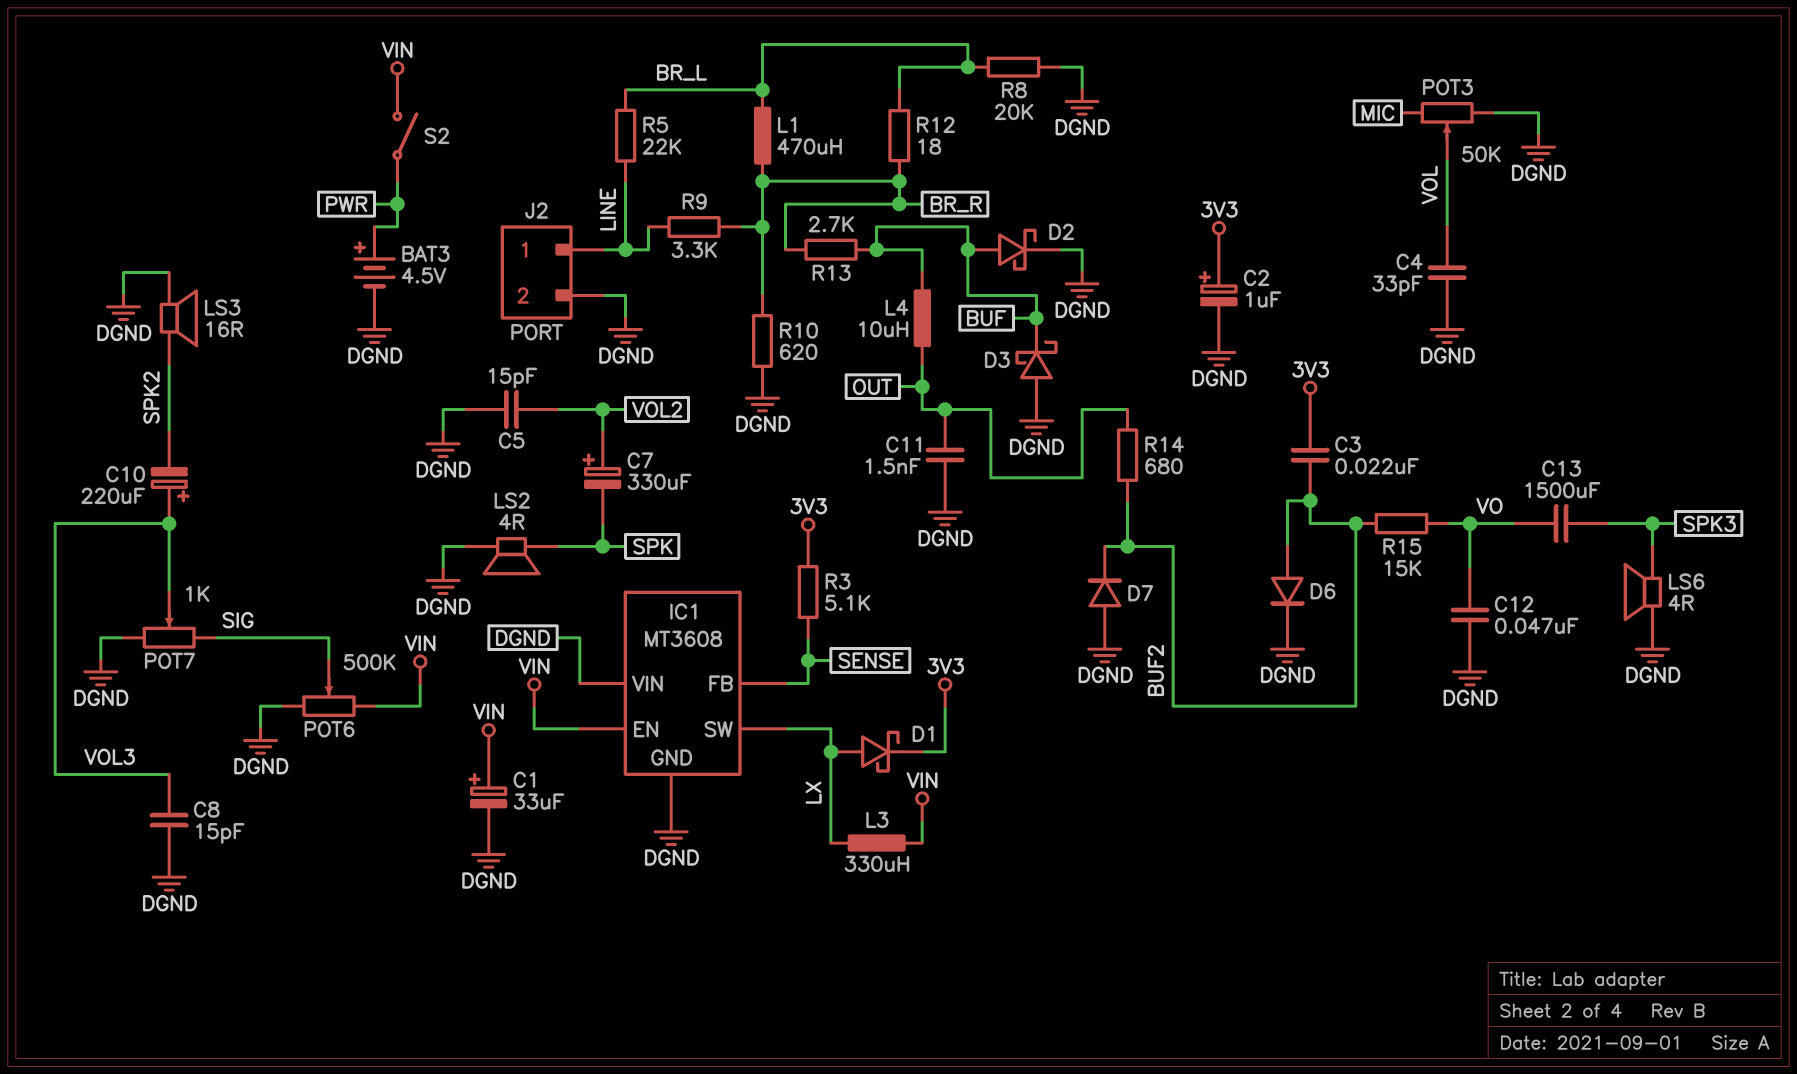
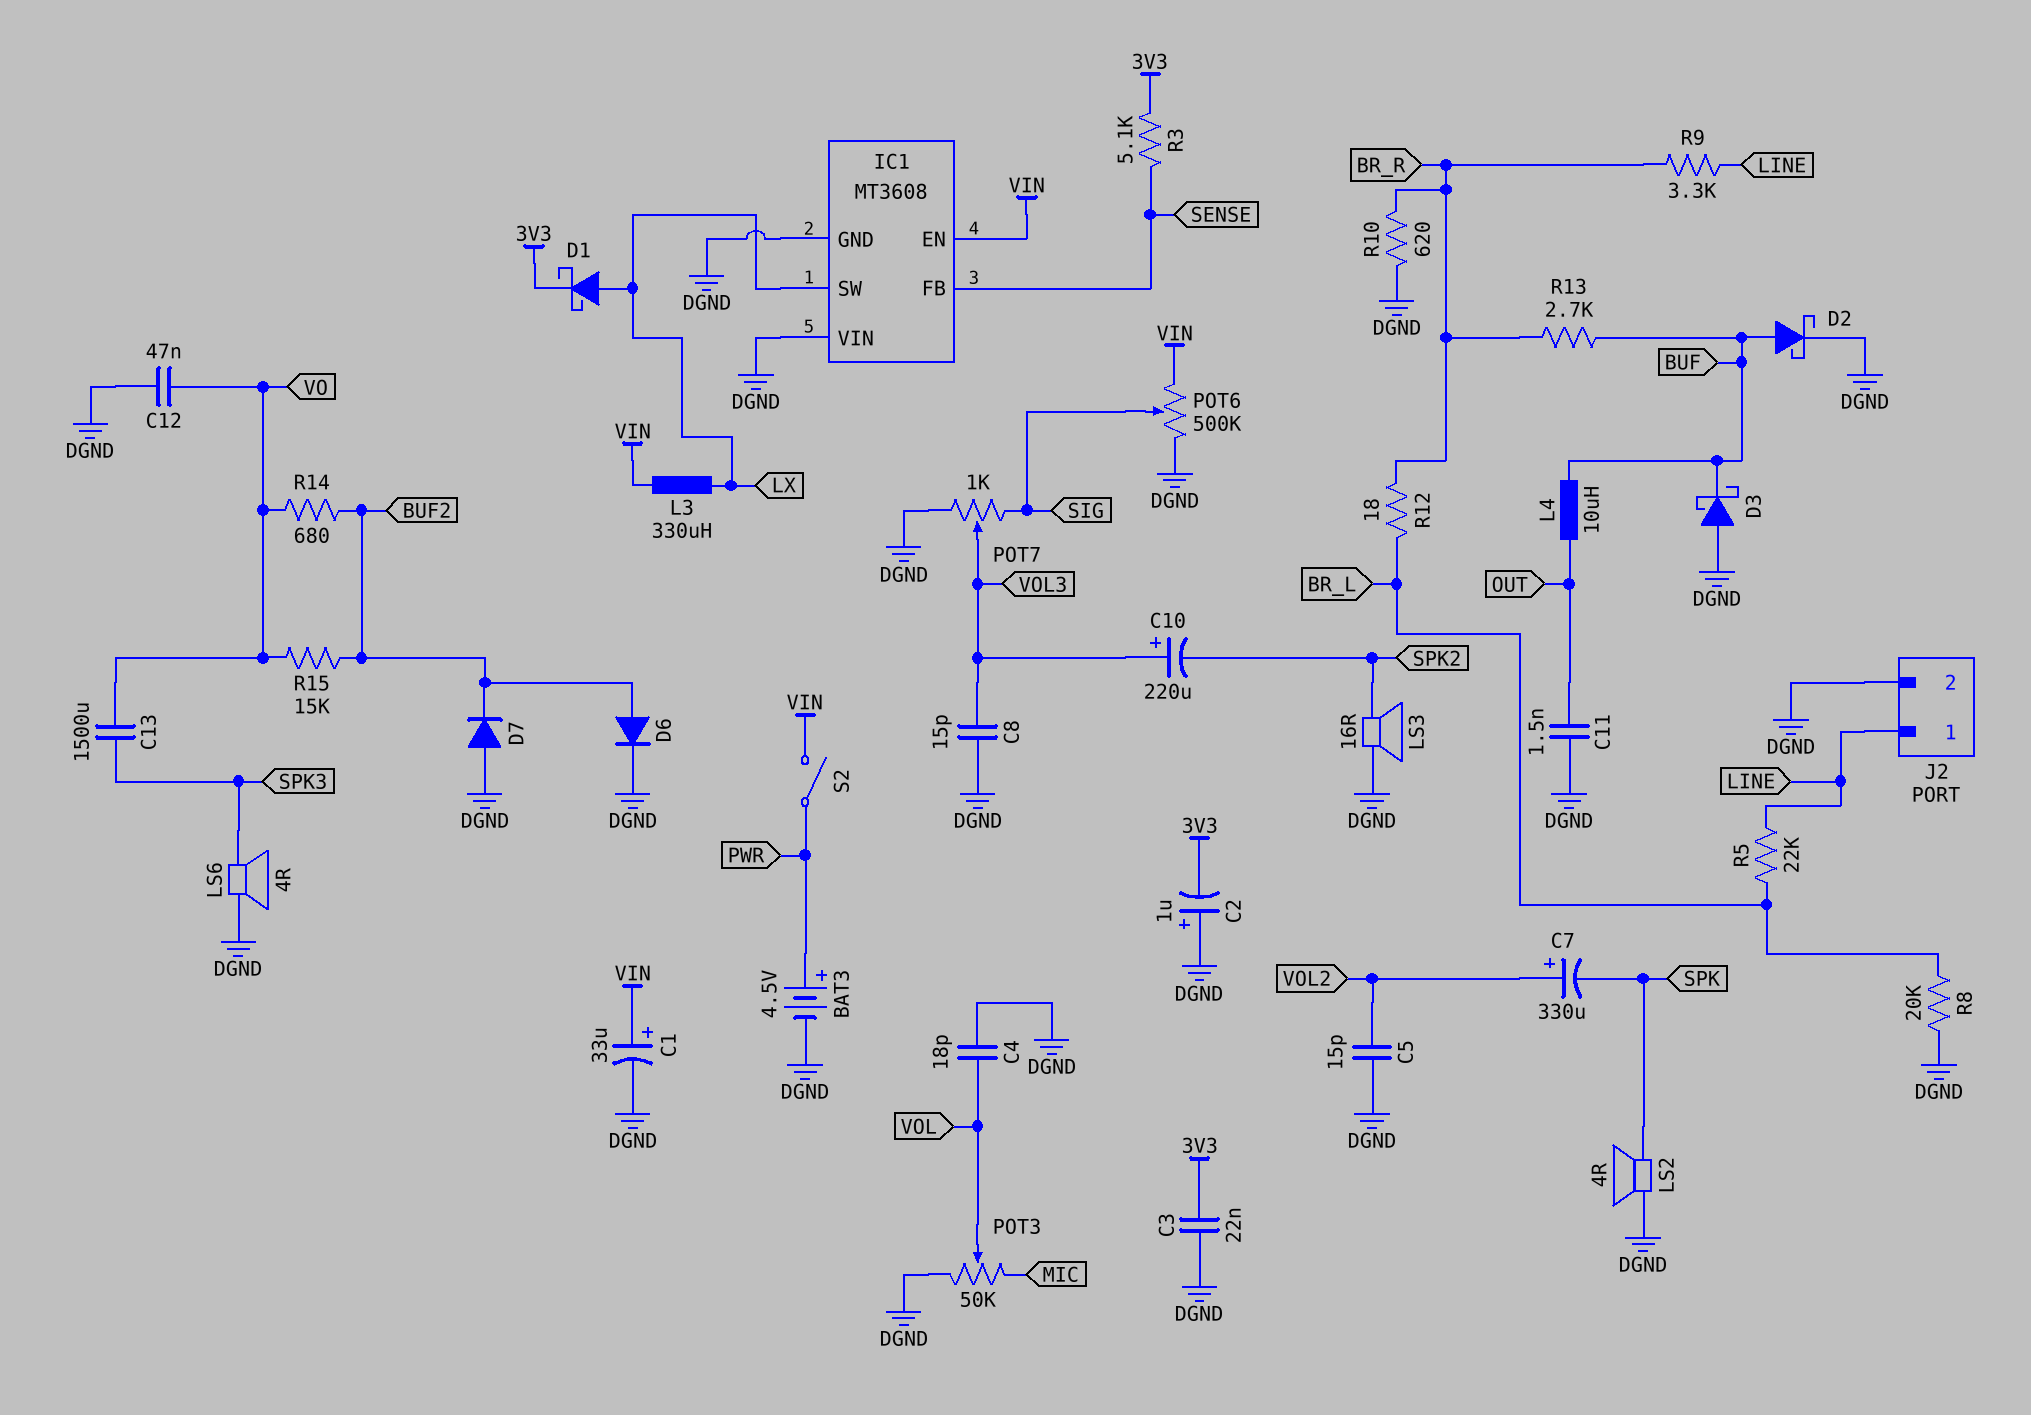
C2: 1uF (plus 3V3, minus DGND) -> 1uF (plus DGND, minus 3V3)
C3: 22nF (3V3, BUF2) -> 22nF (3V3, DGND)
C4: 33pF (DGND, VOL) -> 18pF (DGND, VOL)
L1: 470uH (BR_L, BR_R) -> none
R14: 680 (BUF2, OUT) -> 680 (BUF2, VO)

